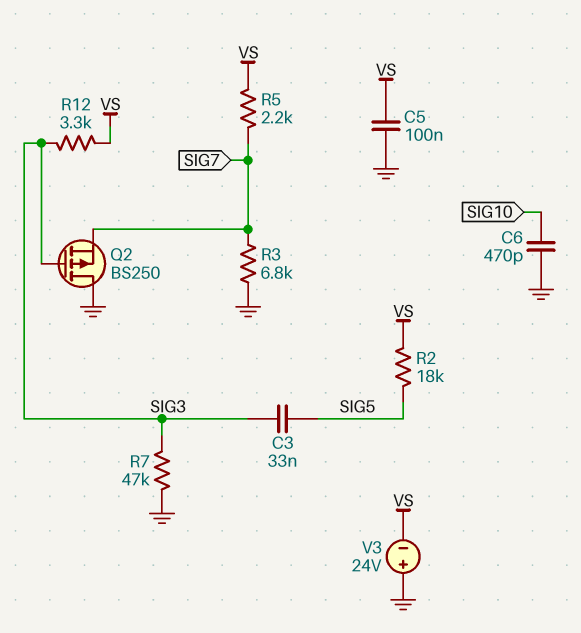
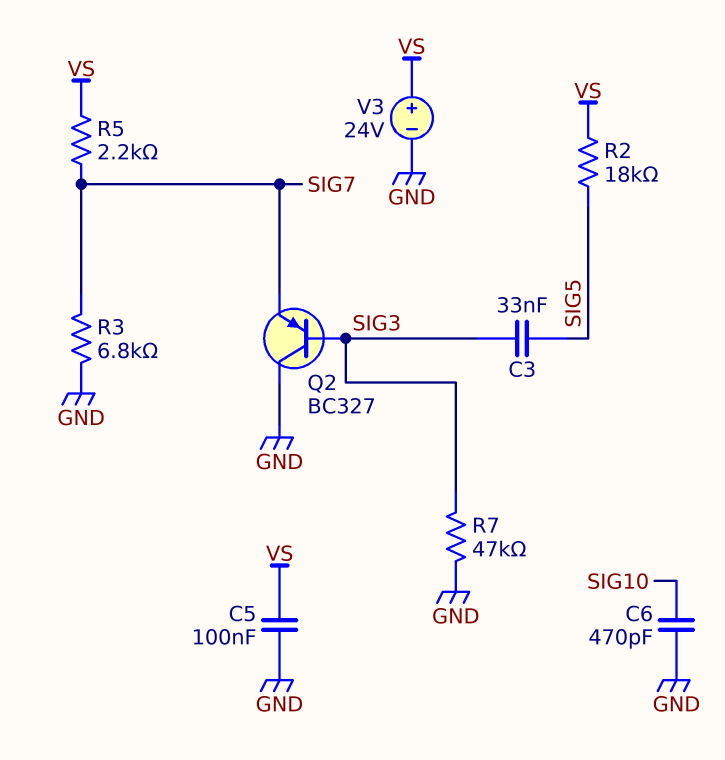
Q2: PMOS BS250 (G SIG3, D GND, S SIG7) -> PNP BC327 (B SIG3, C GND, E SIG7)
R12: 3.3k (SIG3, VS) -> none
V3: 24V (plus GND, minus VS) -> 24V (plus VS, minus GND)

